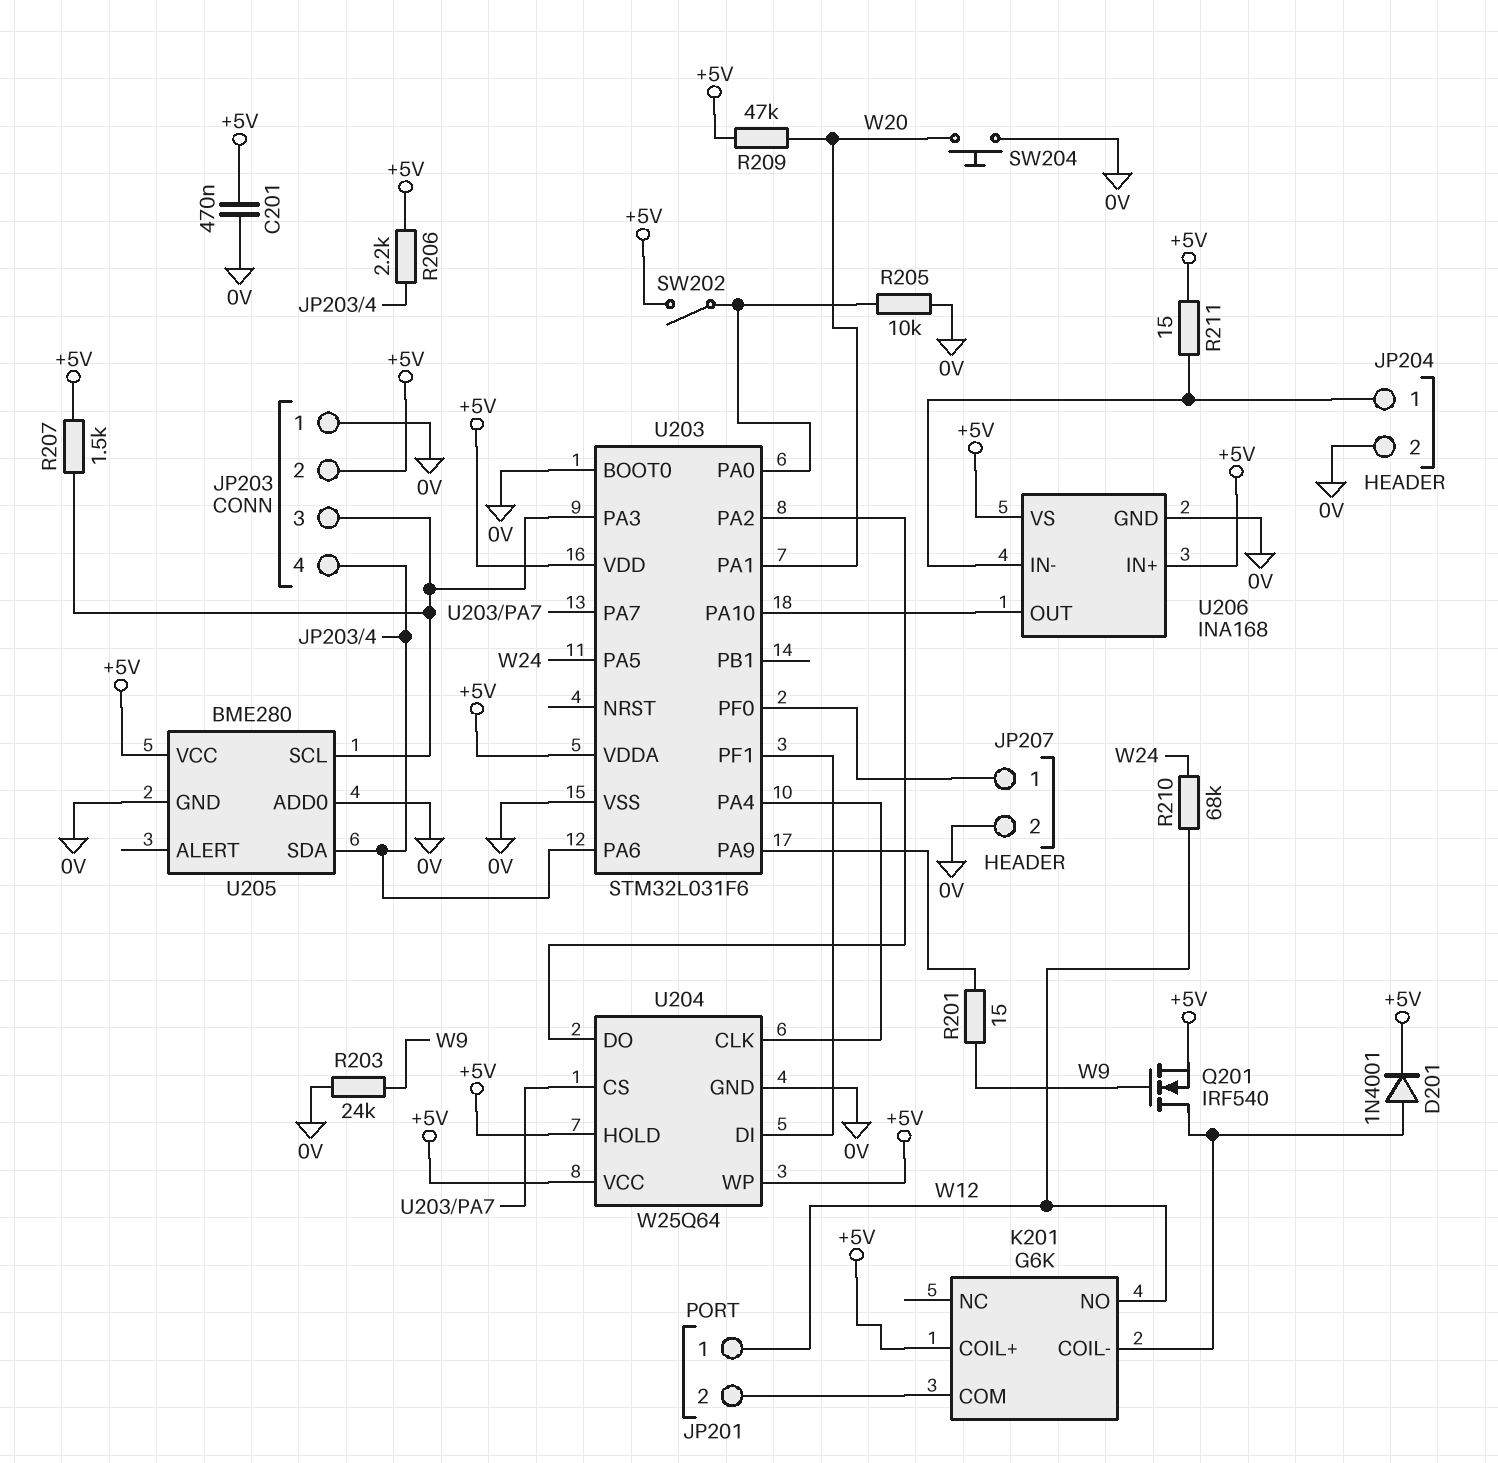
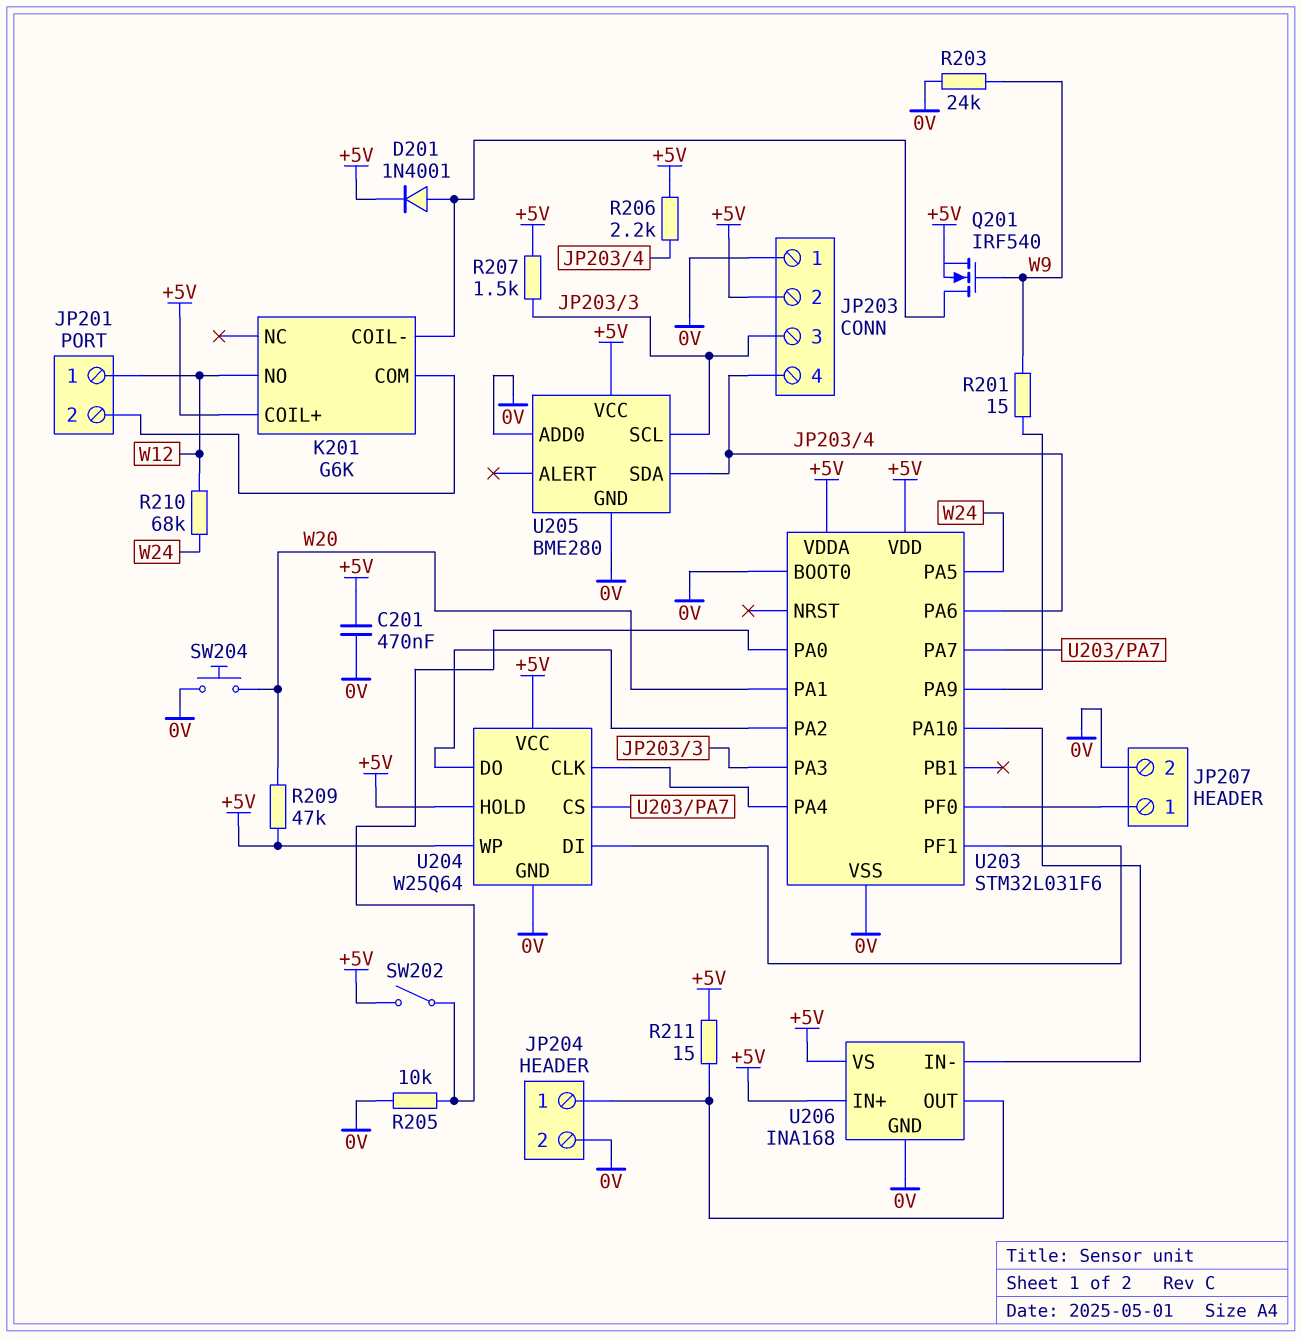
U206 pin IN-: JP204/1 -> U203/PA10
U206 pin OUT: U203/PA10 -> JP204/1

